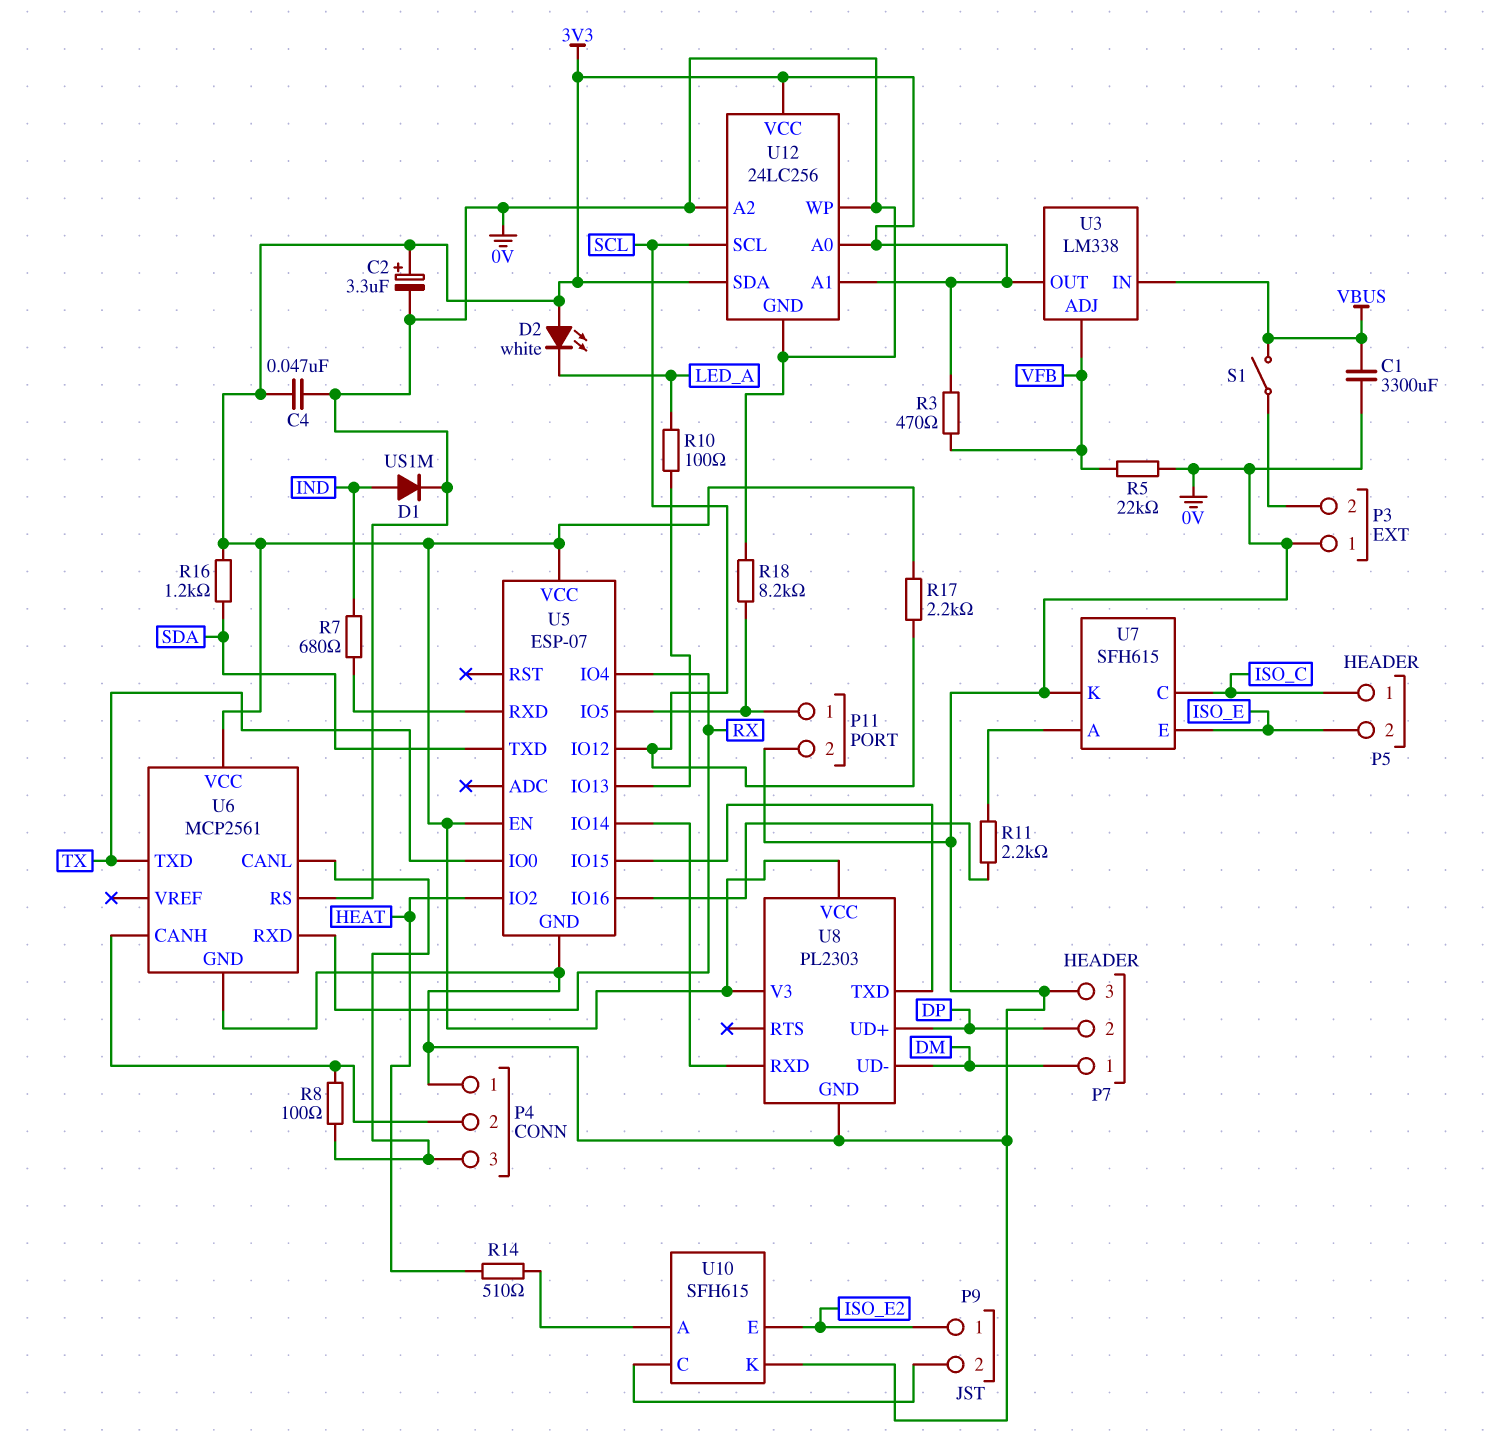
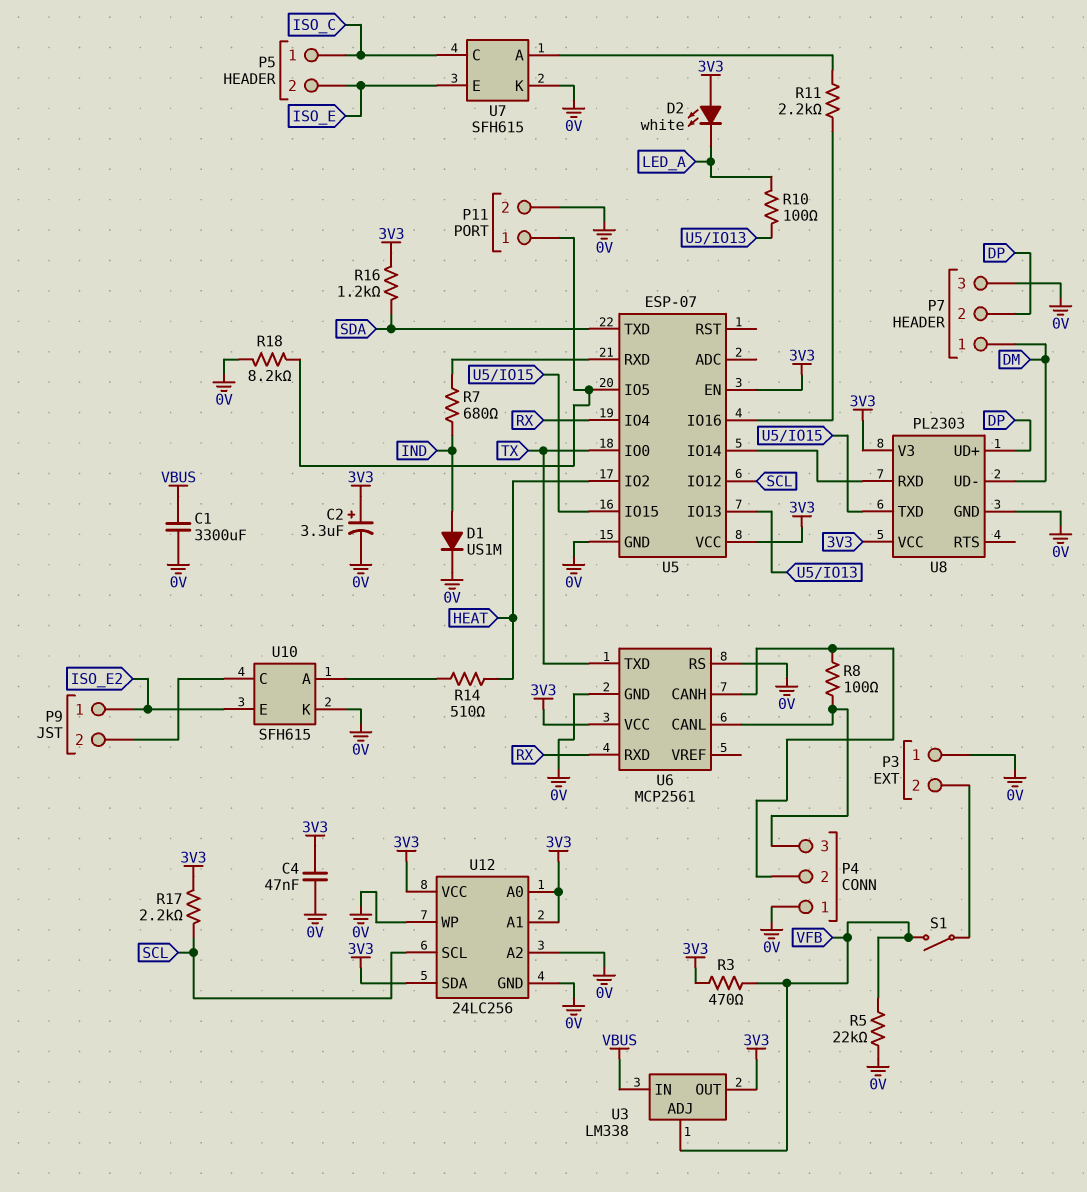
S1: switch (P3/2, VBUS) -> switch (P3/2, VFB)

